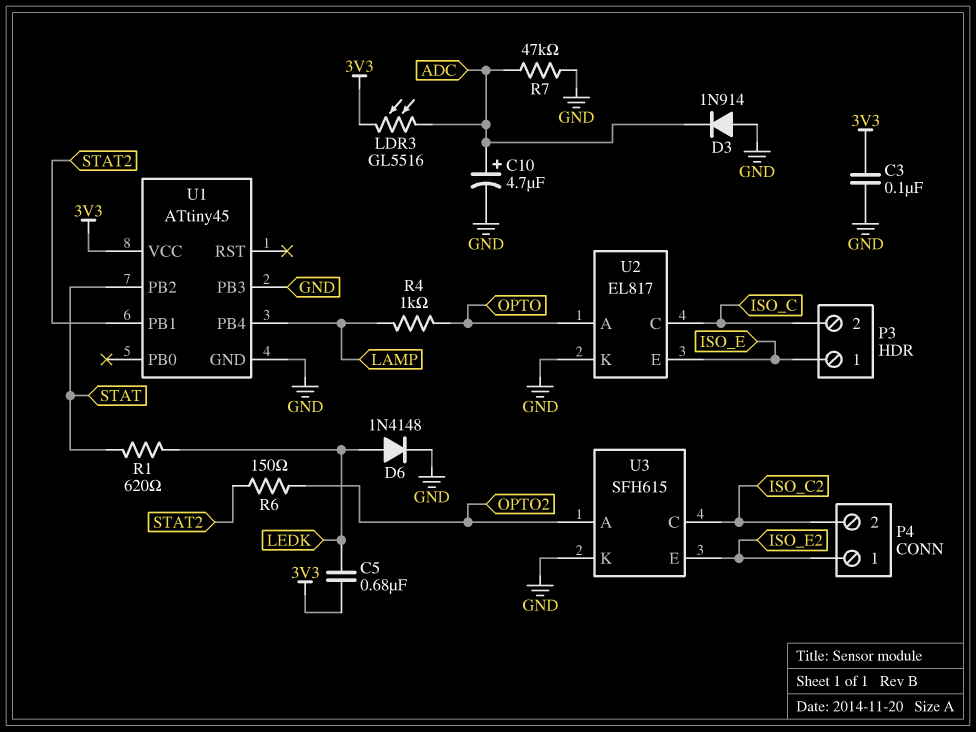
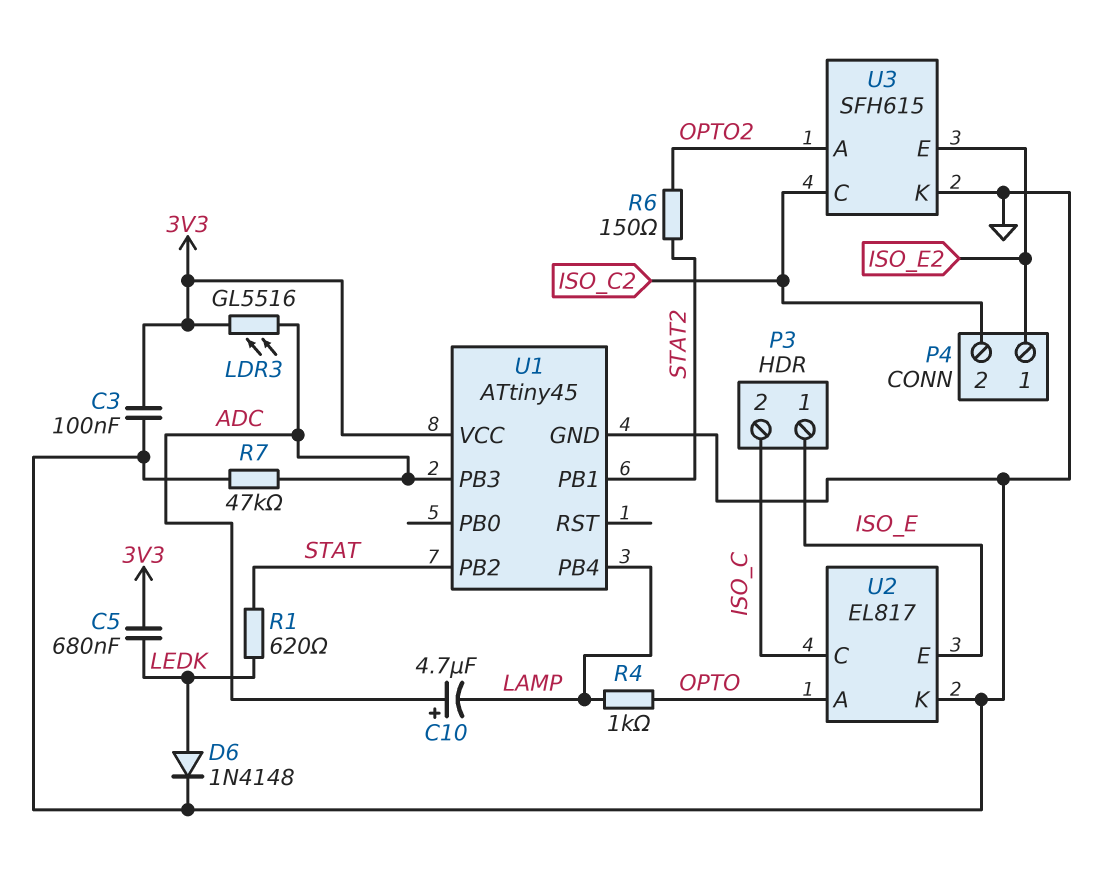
C10: 4.7uF (plus ADC, minus GND) -> 4.7uF (plus ADC, minus LAMP)
D3: diode 1N914 (A GND, K ADC) -> none
U1 pin PB3: GND -> ADC

